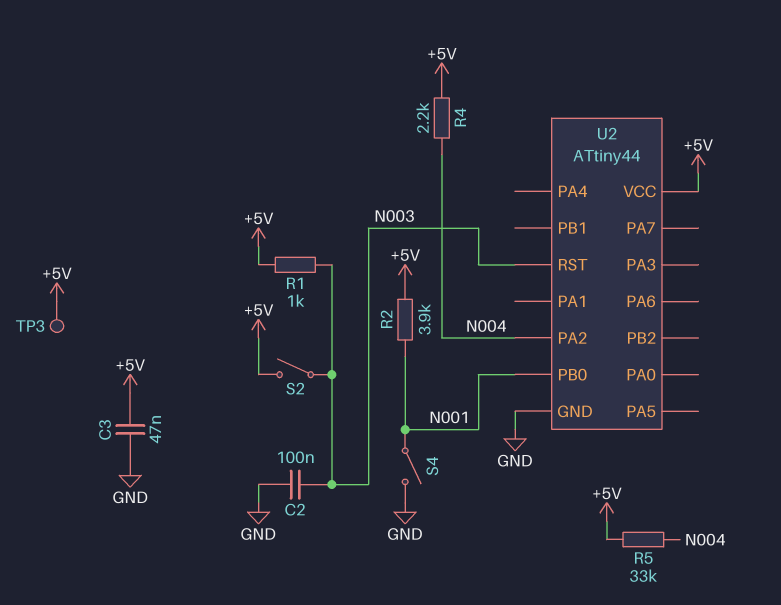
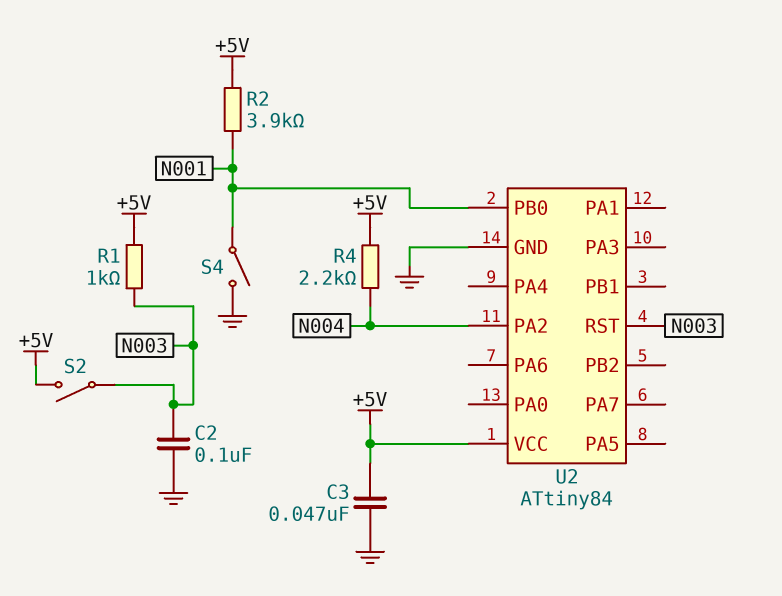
R5: 33k (+5V, N004) -> none
TP3: test point (+5V) -> none
U2: ATtiny44 -> ATtiny84

